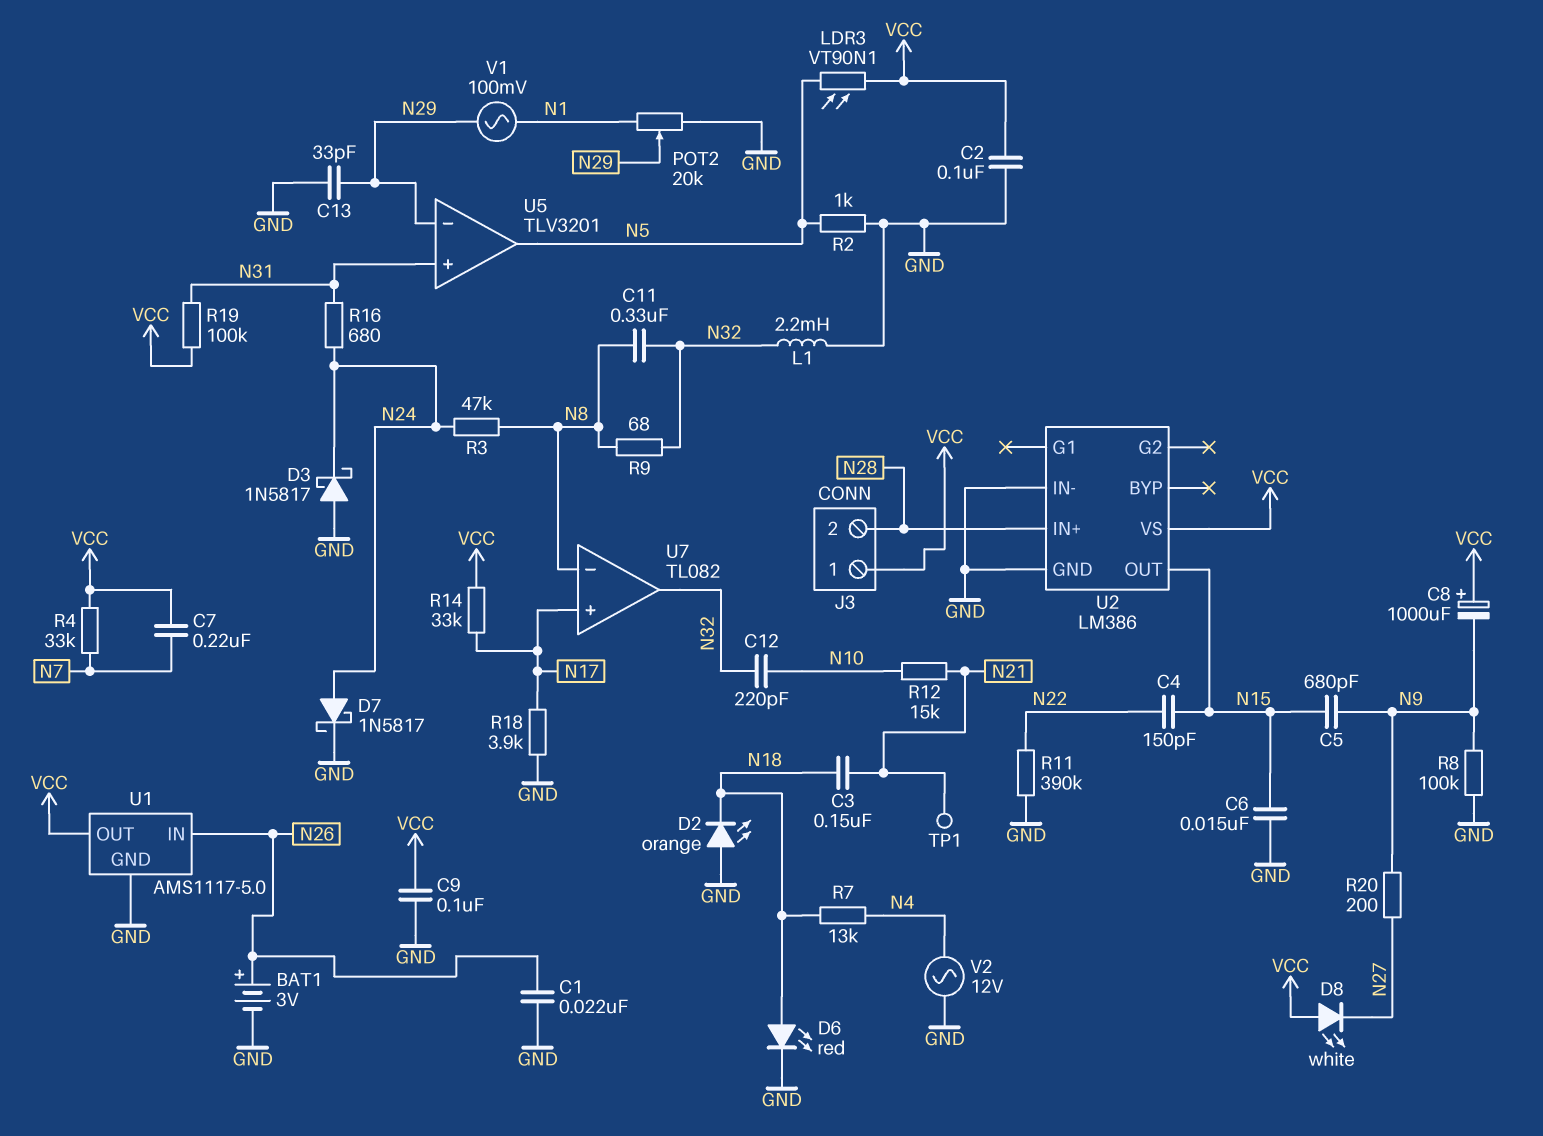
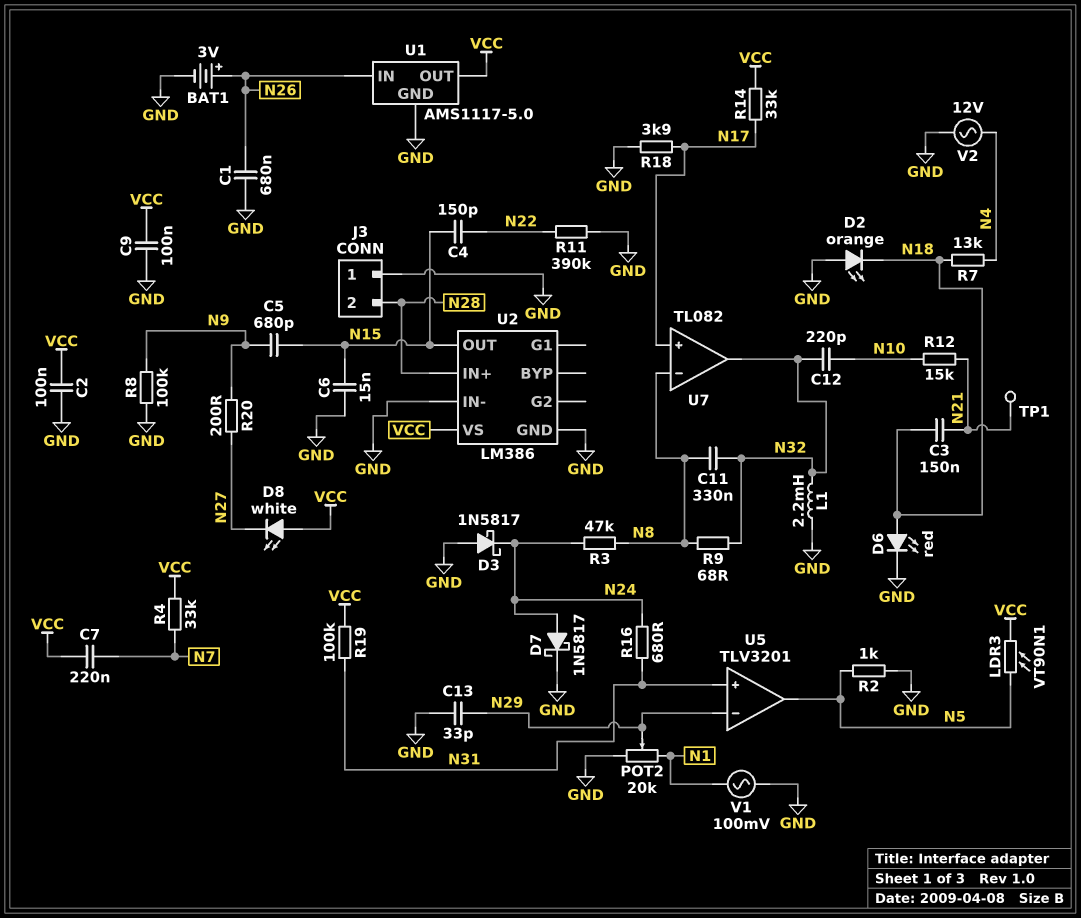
C1: 22nF (GND, N26) -> 680nF (GND, N26)
C8: 1000uF (plus VCC, minus N9) -> none
J3 pin 1: VCC -> GND
V1: AC 100mV (N1, N29) -> AC 100mV (GND, N1)

